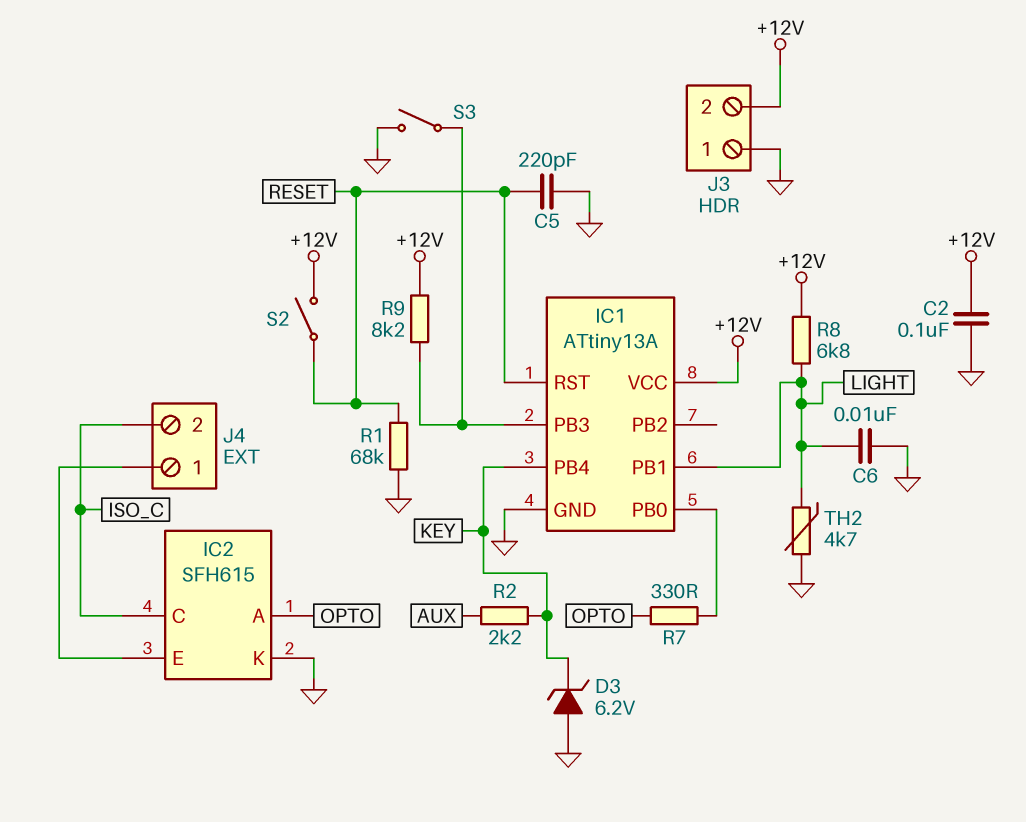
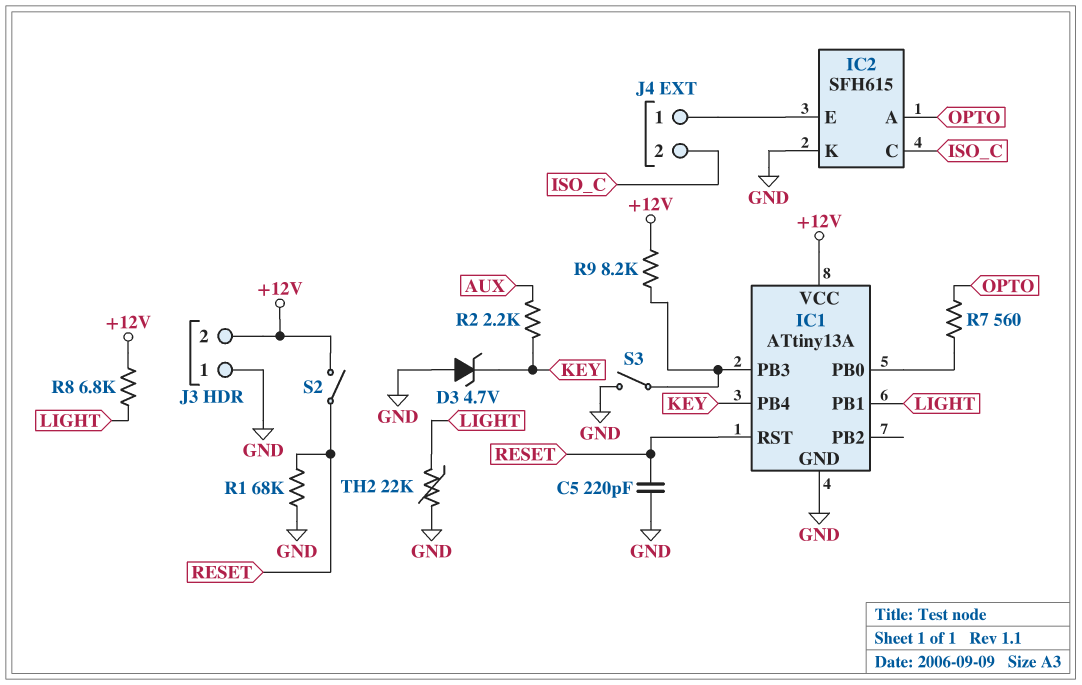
C2: 100nF (+12V, GND) -> none
C6: 10nF (GND, LIGHT) -> none
D3: zener 6.2V (A GND, K KEY) -> zener 4.7V (A GND, K KEY)
R7: 330 (IC1/PB0, OPTO) -> 560 (IC1/PB0, OPTO)
TH2: 4.7k (GND, LIGHT) -> 22k (GND, LIGHT)

